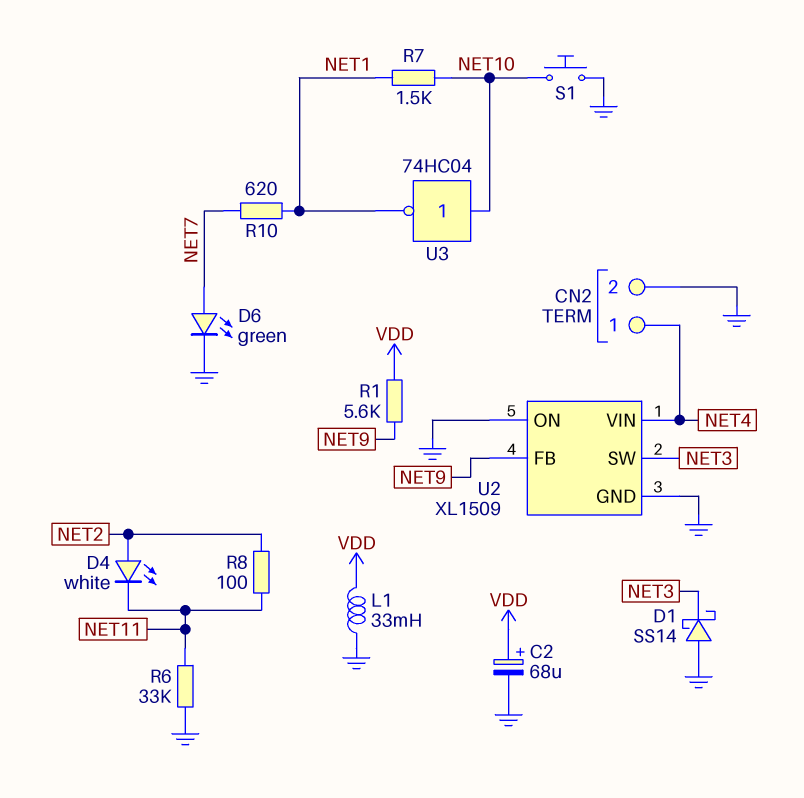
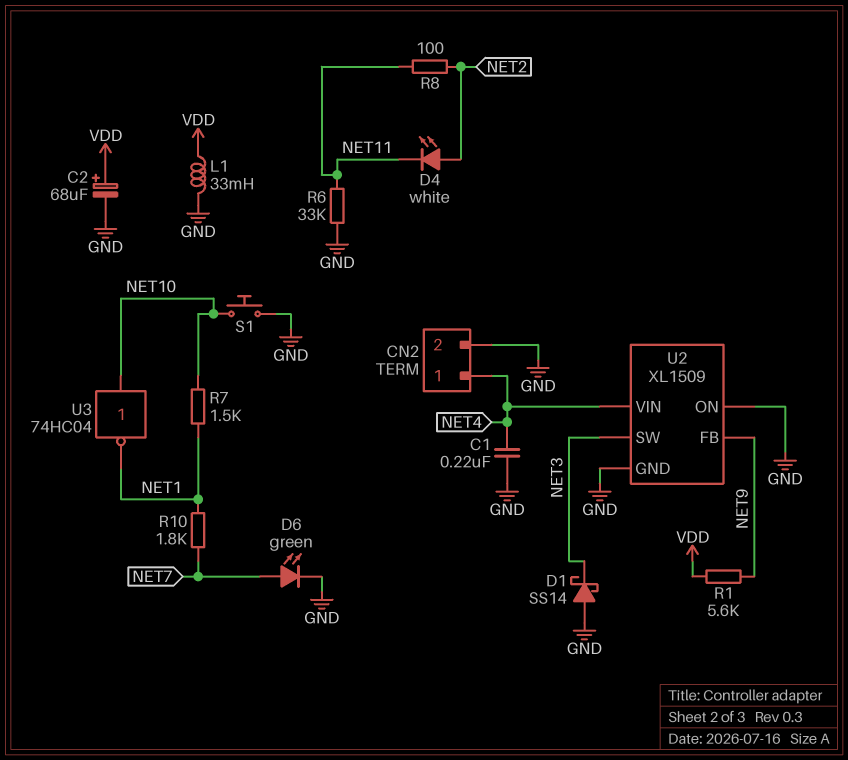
C1: none -> 220nF (GND, NET4)
R10: 620 (NET1, NET7) -> 1.8k (NET1, NET7)

